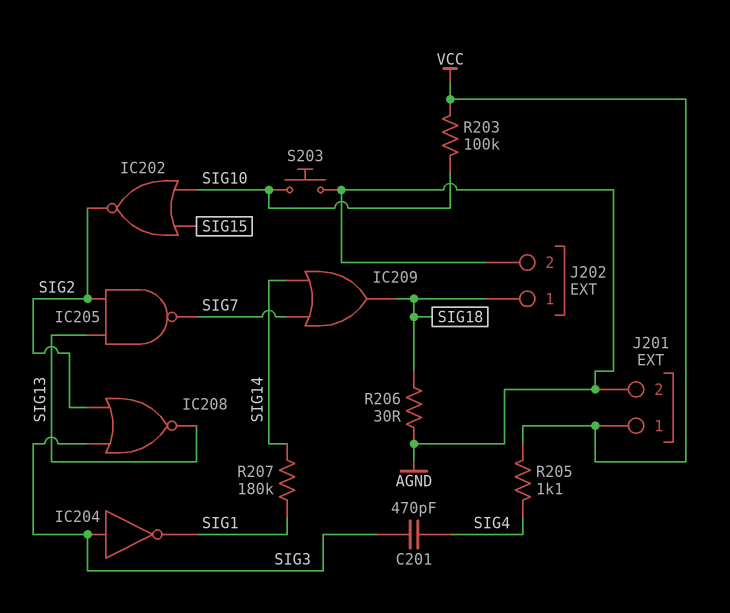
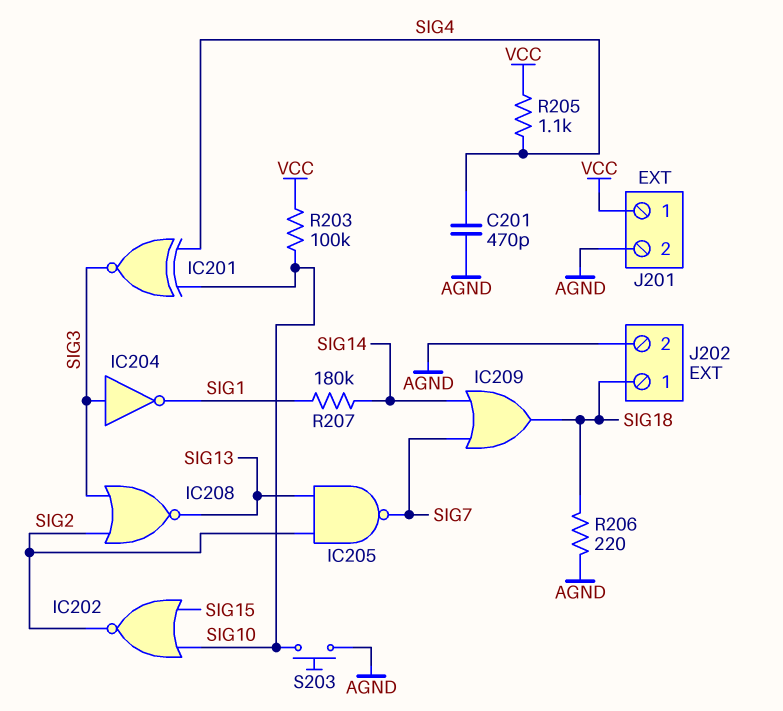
C201: 470pF (SIG3, SIG4) -> 470pF (AGND, SIG4)
IC201: none -> XNOR (in SIG4, in SIG10, out SIG3)
R206: 30 (AGND, SIG18) -> 220 (AGND, SIG18)

